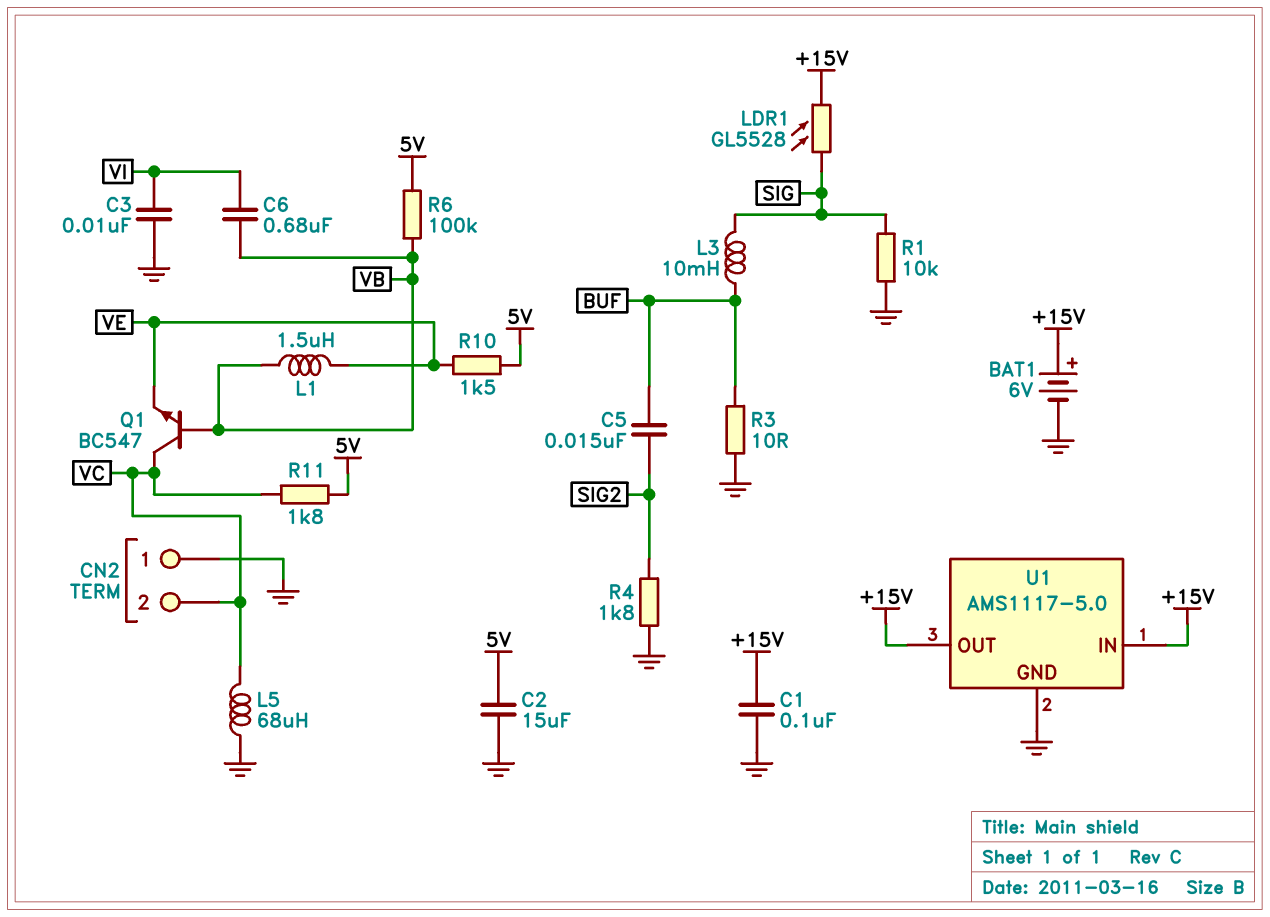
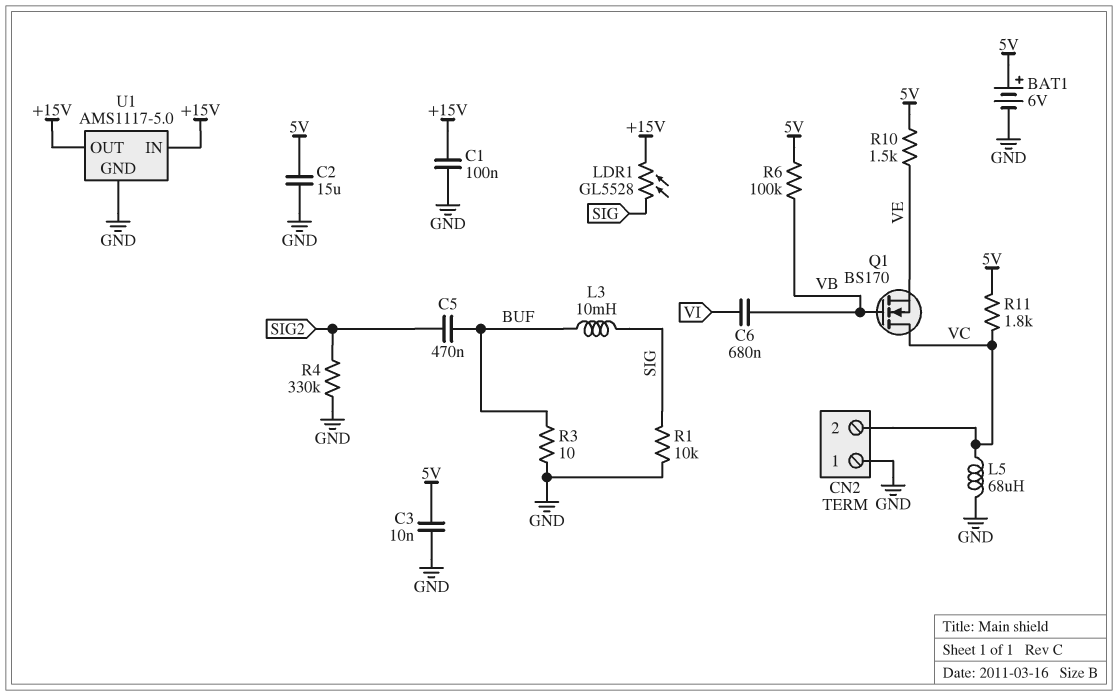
BAT1: 6V (plus +15V, minus GND) -> 6V (plus 5V, minus GND)
C3: 10nF (GND, VI) -> 10nF (5V, GND)
C5: 15nF (BUF, SIG2) -> 470nF (BUF, SIG2)
L1: 1.5uH (VB, VE) -> none
Q1: NPN BC547 (B VB, C VC, E VE) -> NMOS BS170 (G VB, D VC, S VE)
R4: 1.8k (GND, SIG2) -> 330k (GND, SIG2)

